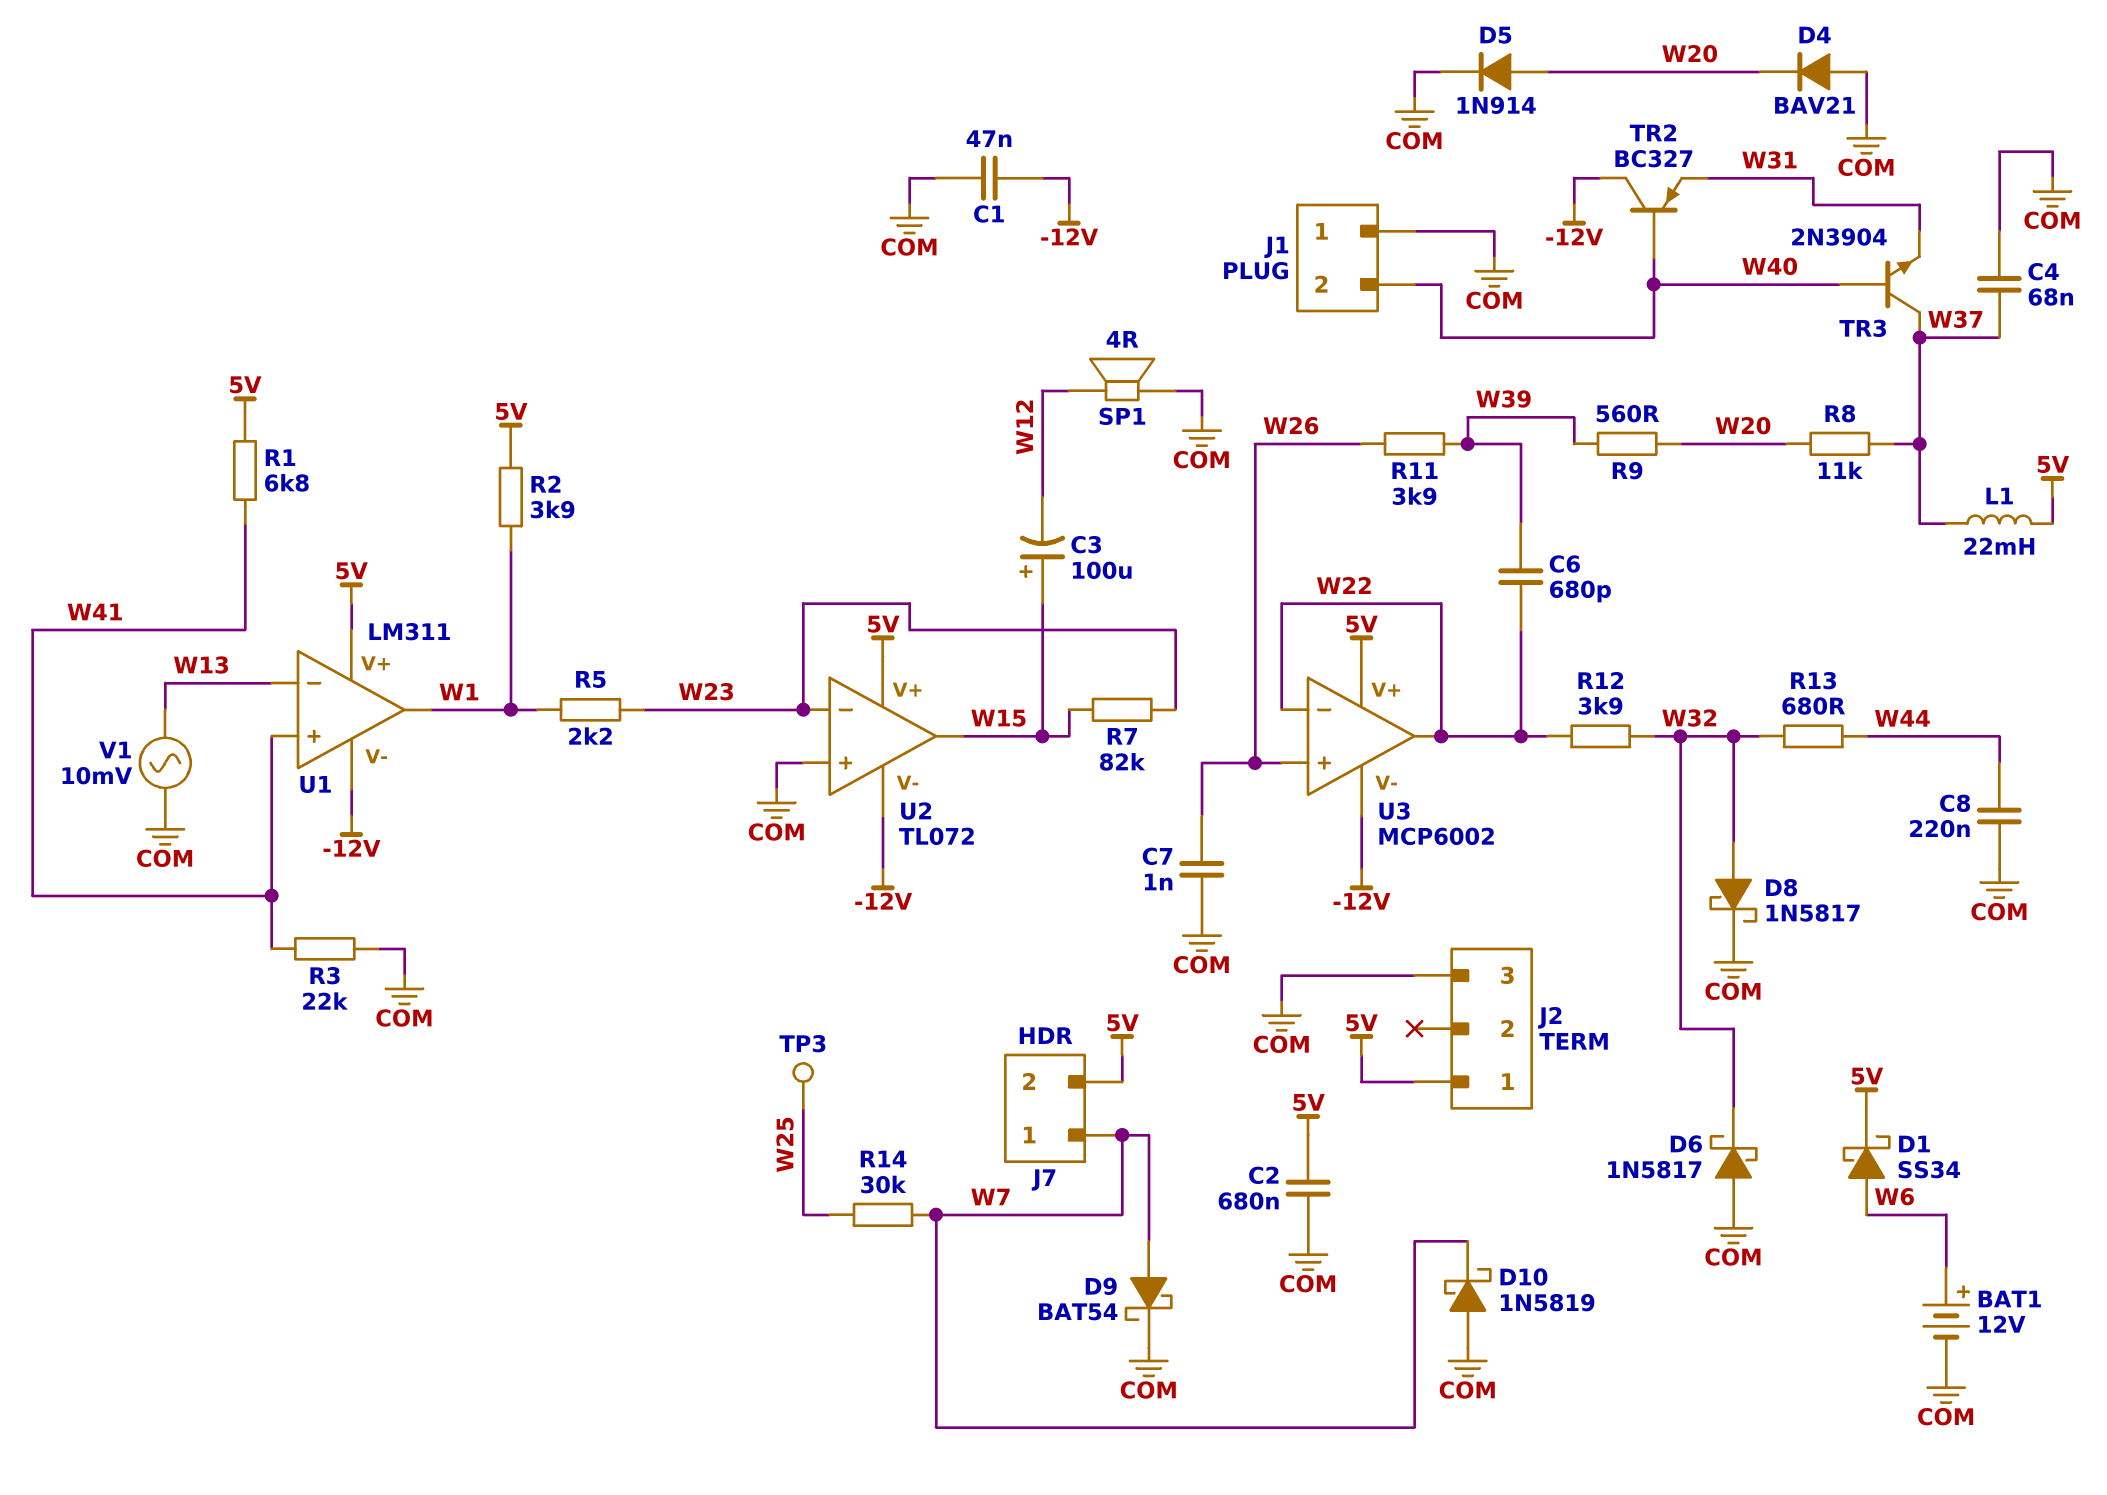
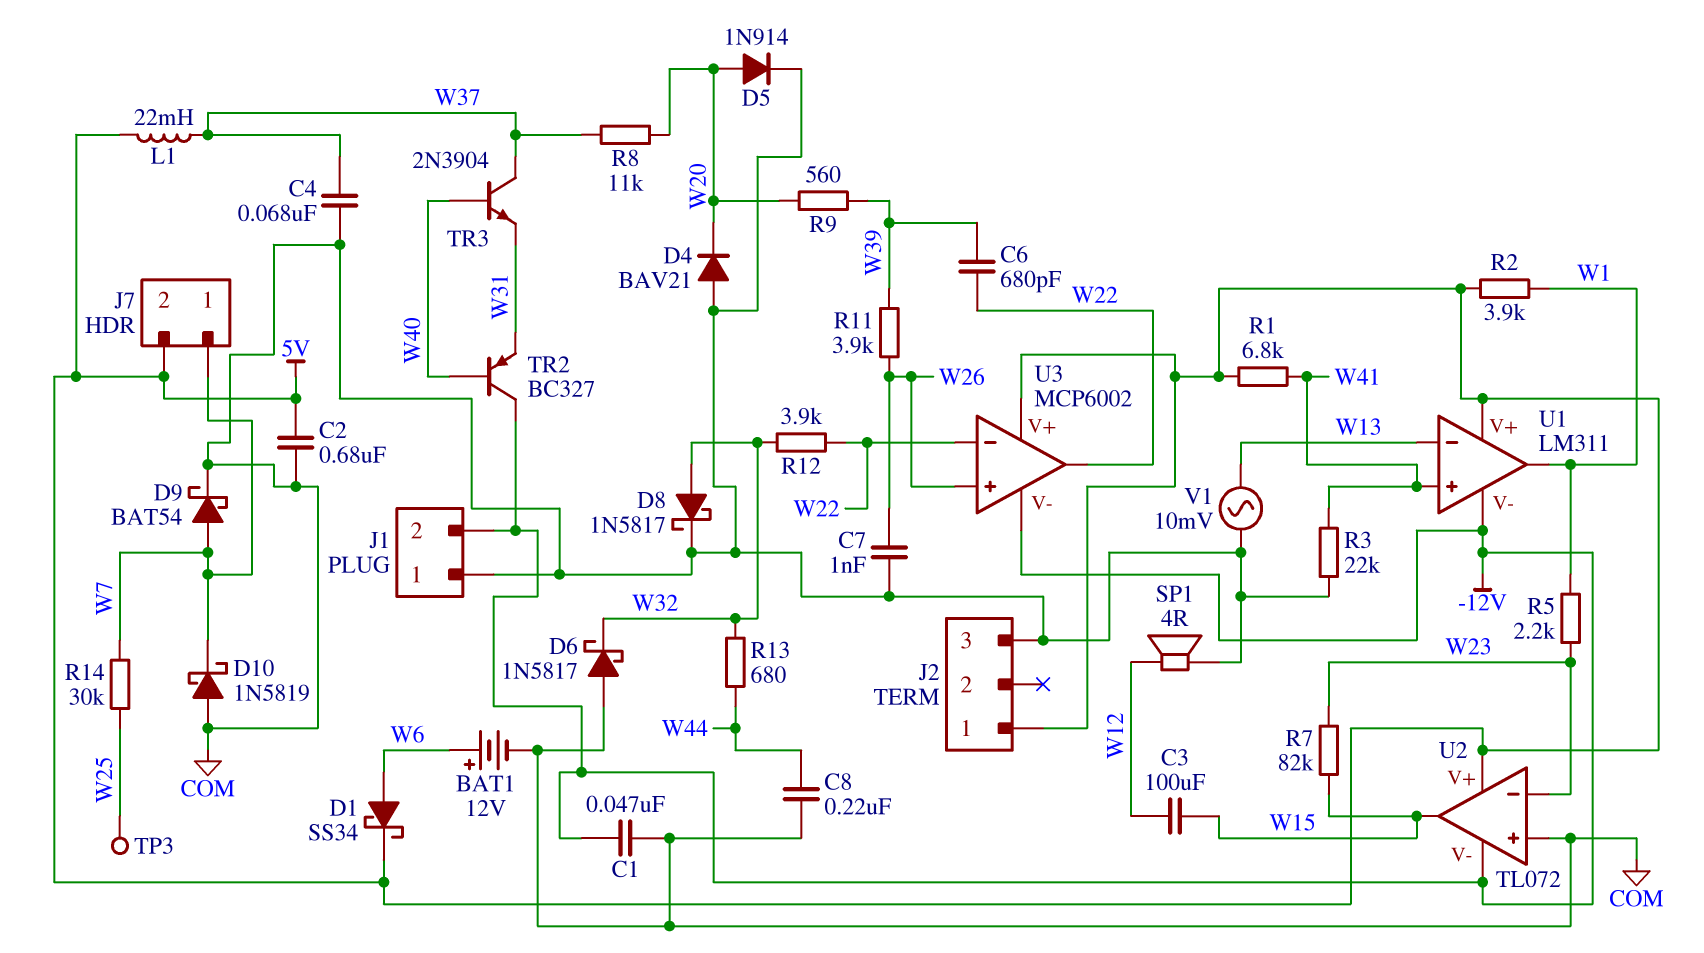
C3: 100uF (plus W15, minus W12) -> 100uF (W12, W15)
J1 pin 2: W40 -> -12V

